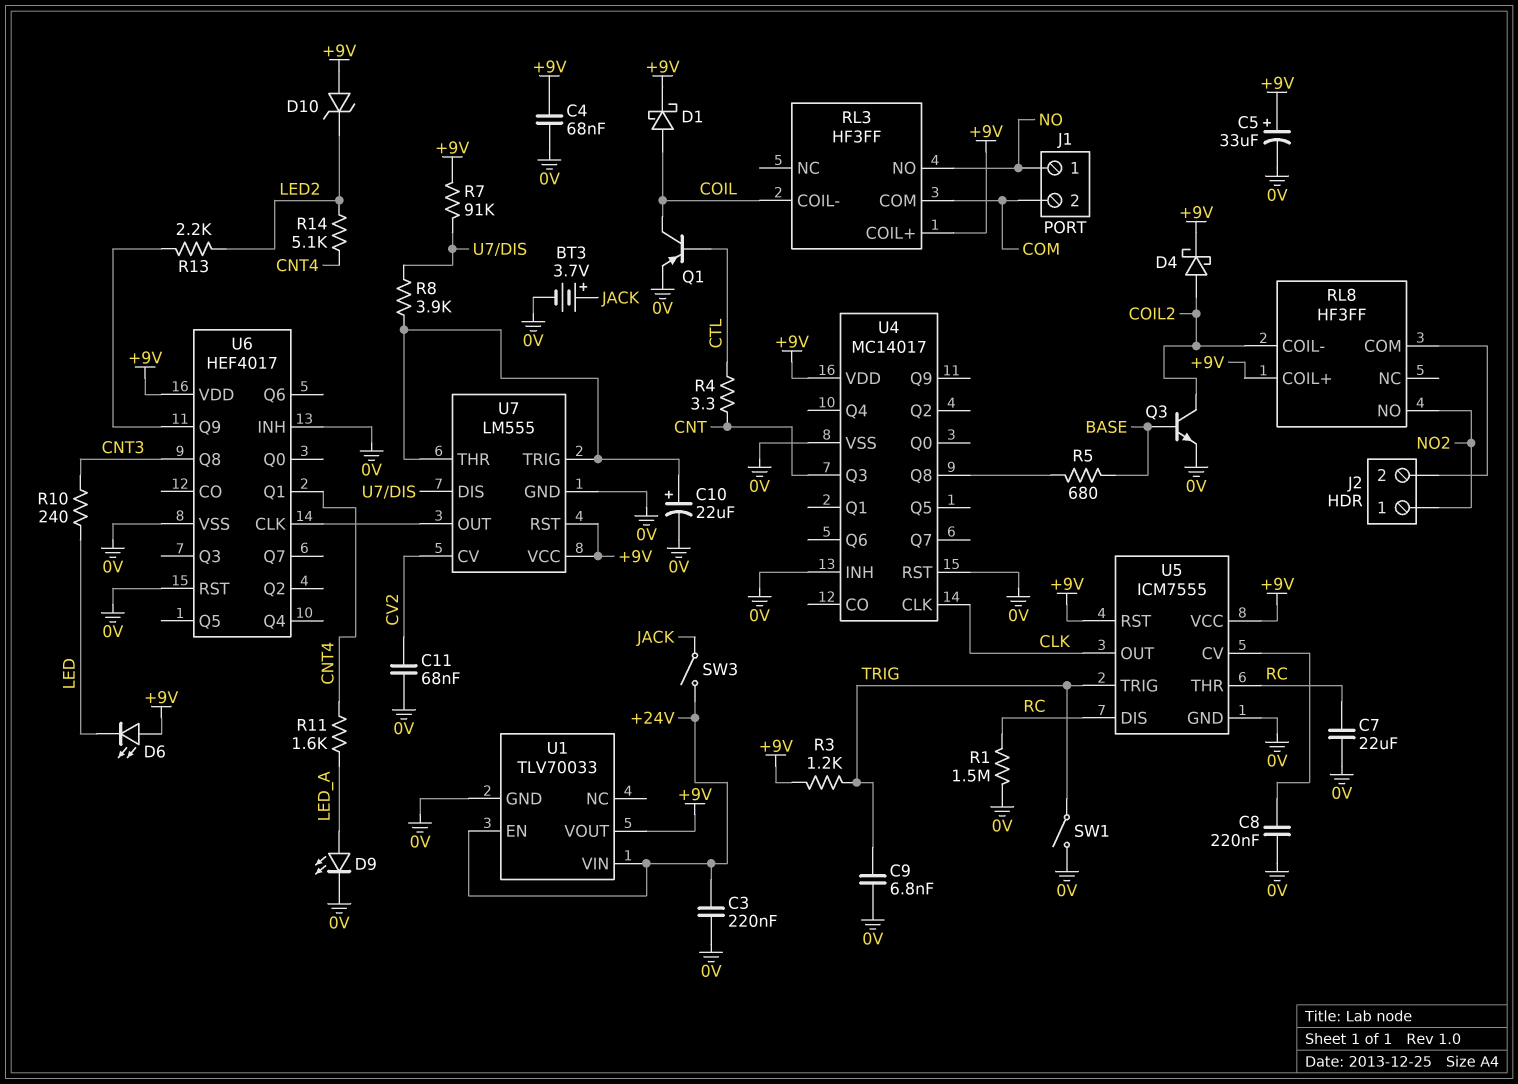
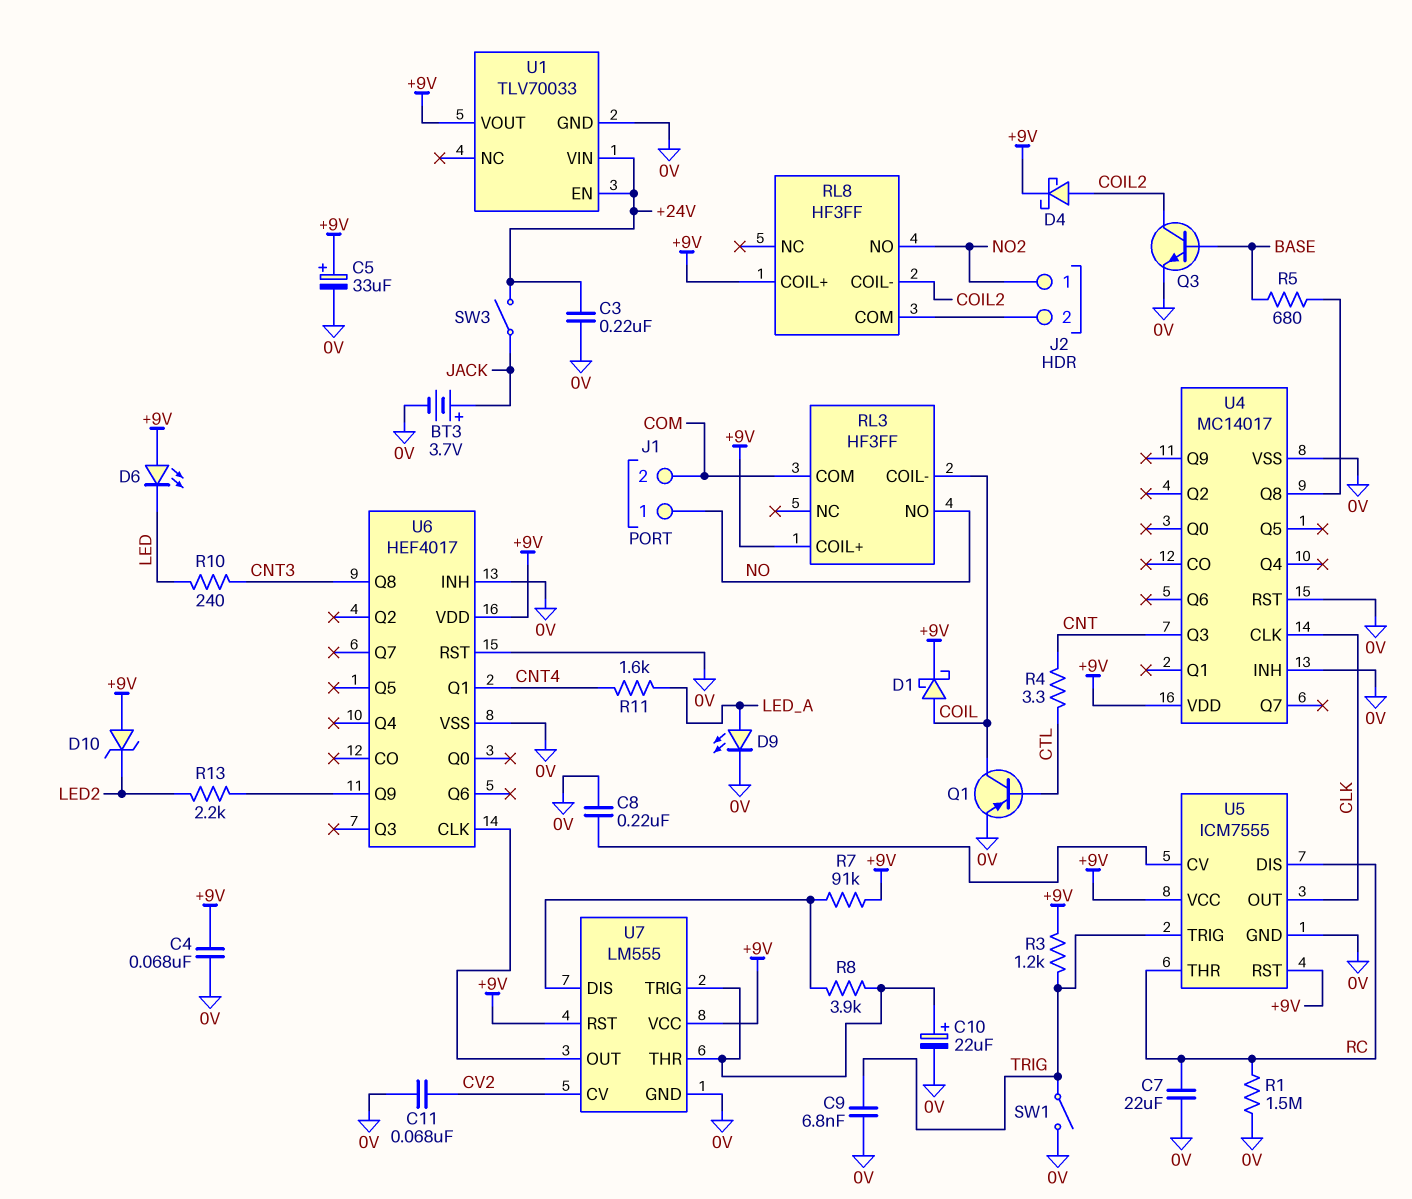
R14: 5.1k (CNT4, LED2) -> none

